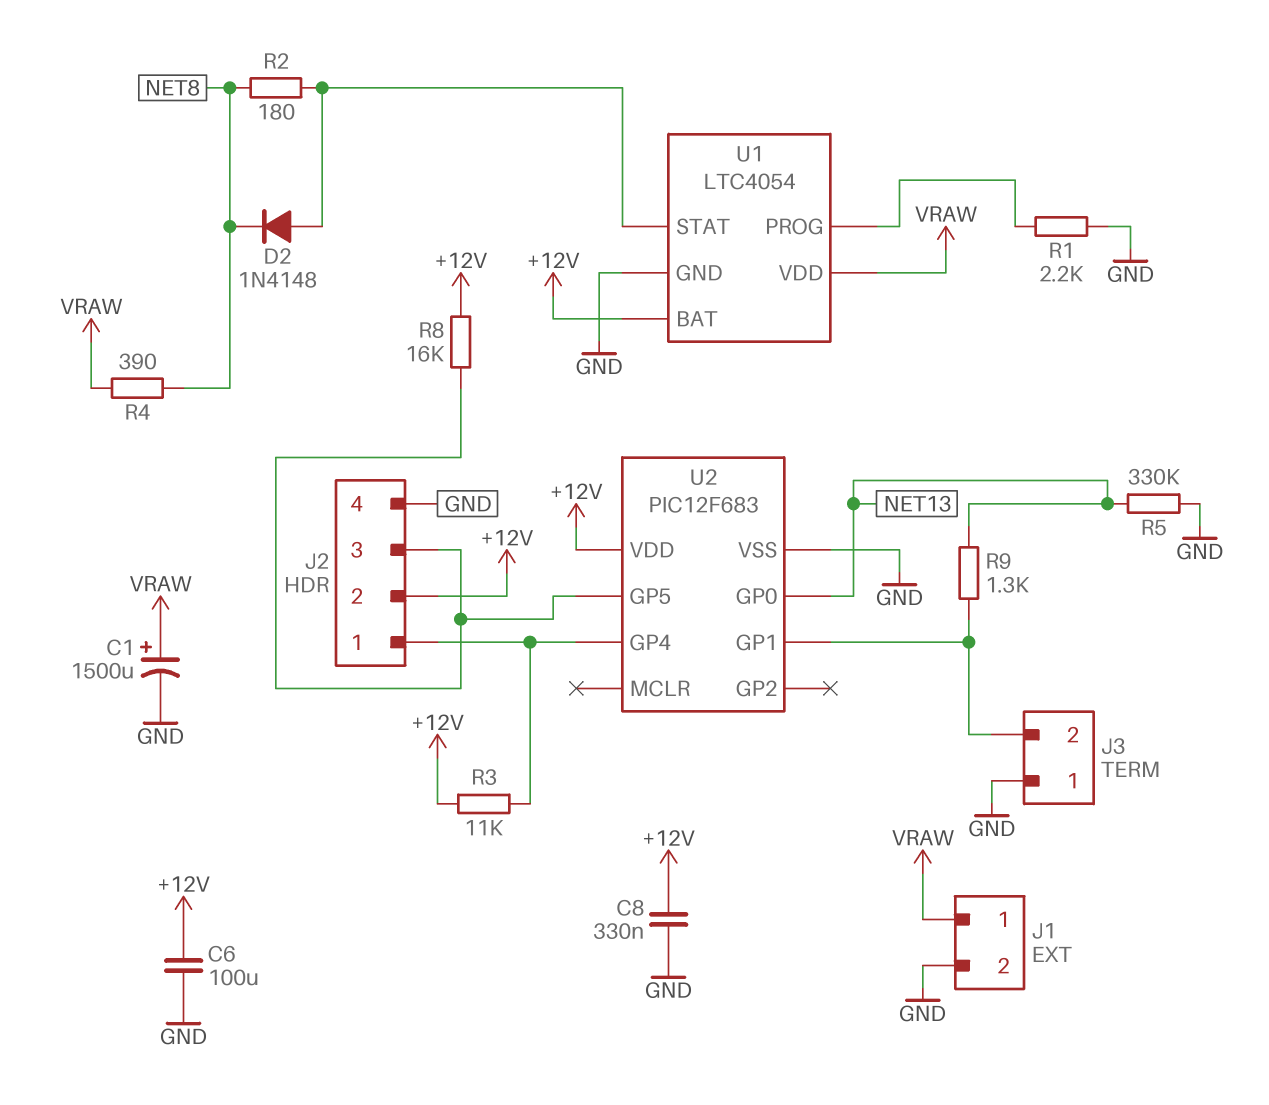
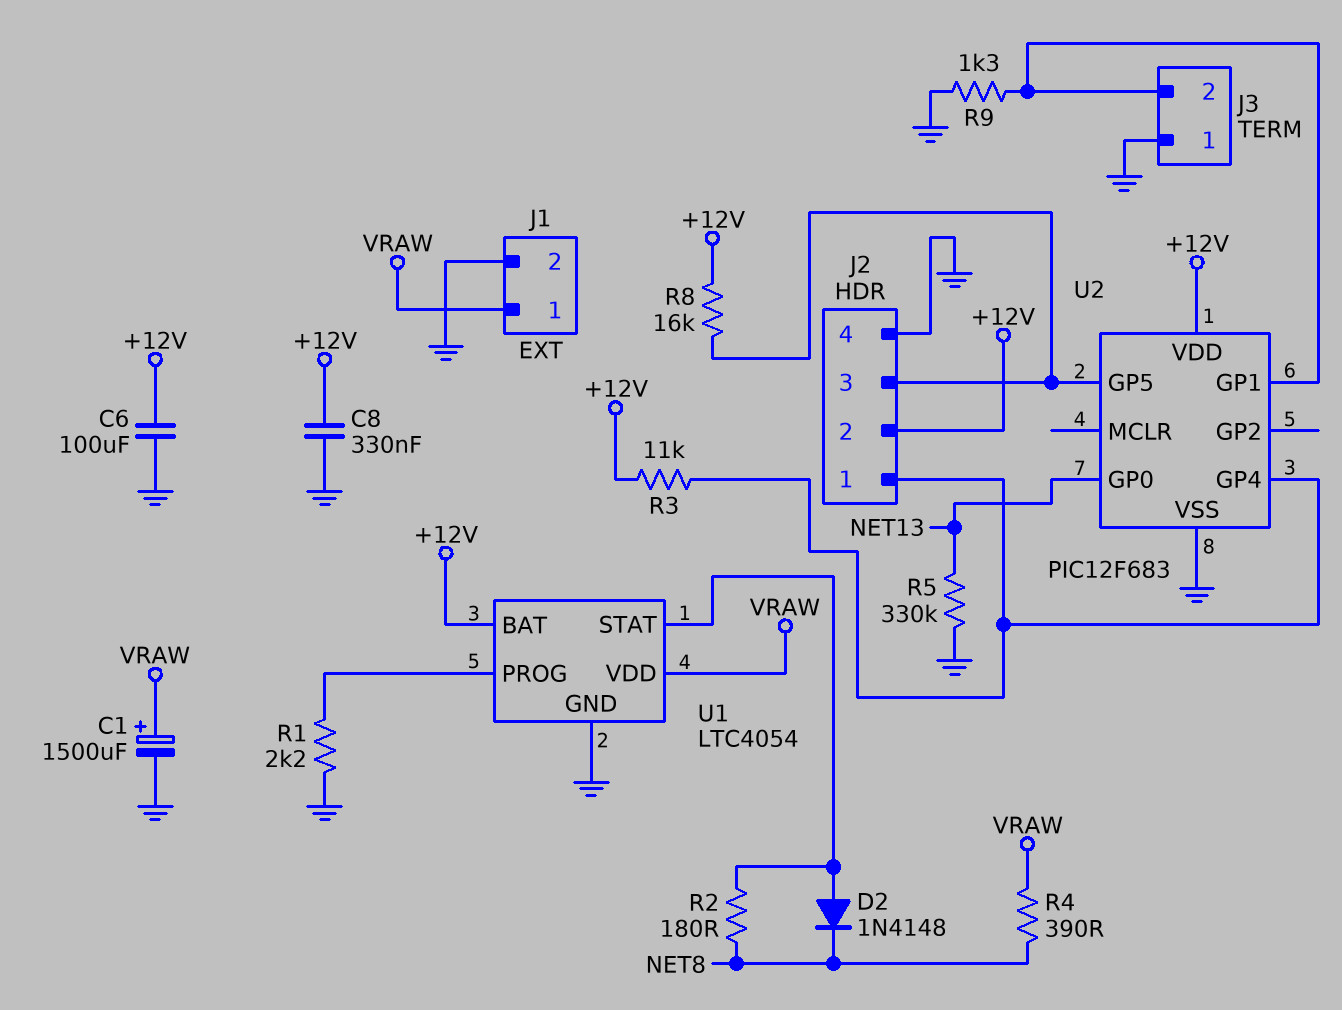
R9: 1.3k (J3/2, NET13) -> 1.3k (GND, J3/2)

